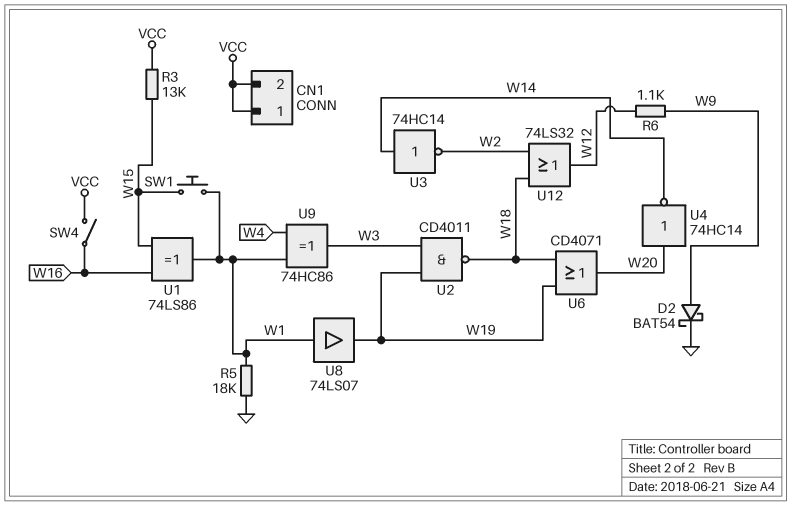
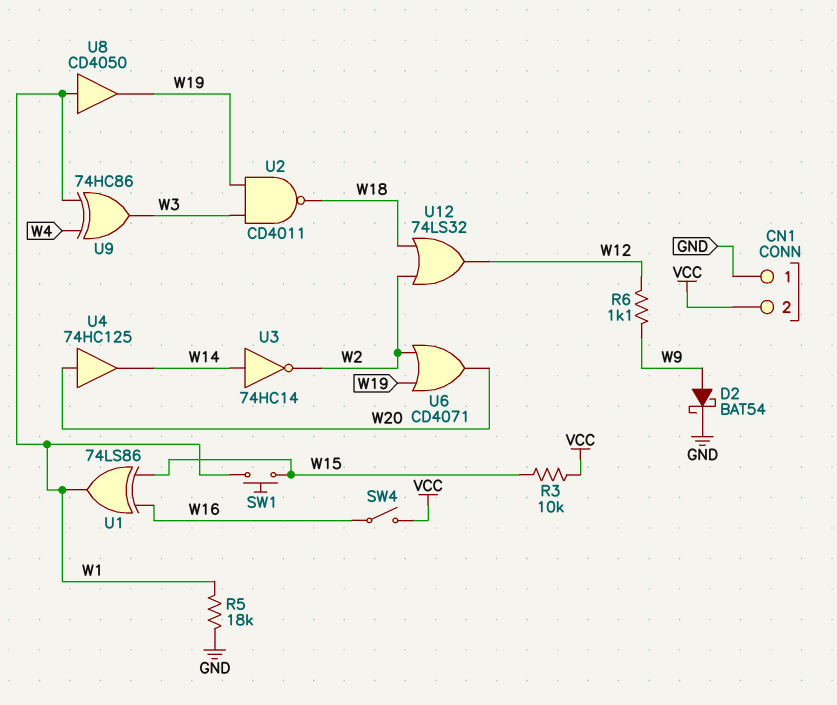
CN1 pin 1: VCC -> GND
R3: 13k (VCC, W15) -> 10k (VCC, W15)
U4: NOT 74HC14 (in W20, out W14) -> buffer 74HC125 (in W20, out W14)
U6: OR CD4071 (in W18, in W19, out W20) -> OR CD4071 (in W2, in W19, out W20)
U8: buffer 74LS07 (in W1, out W19) -> buffer CD4050 (in W1, out W19)

